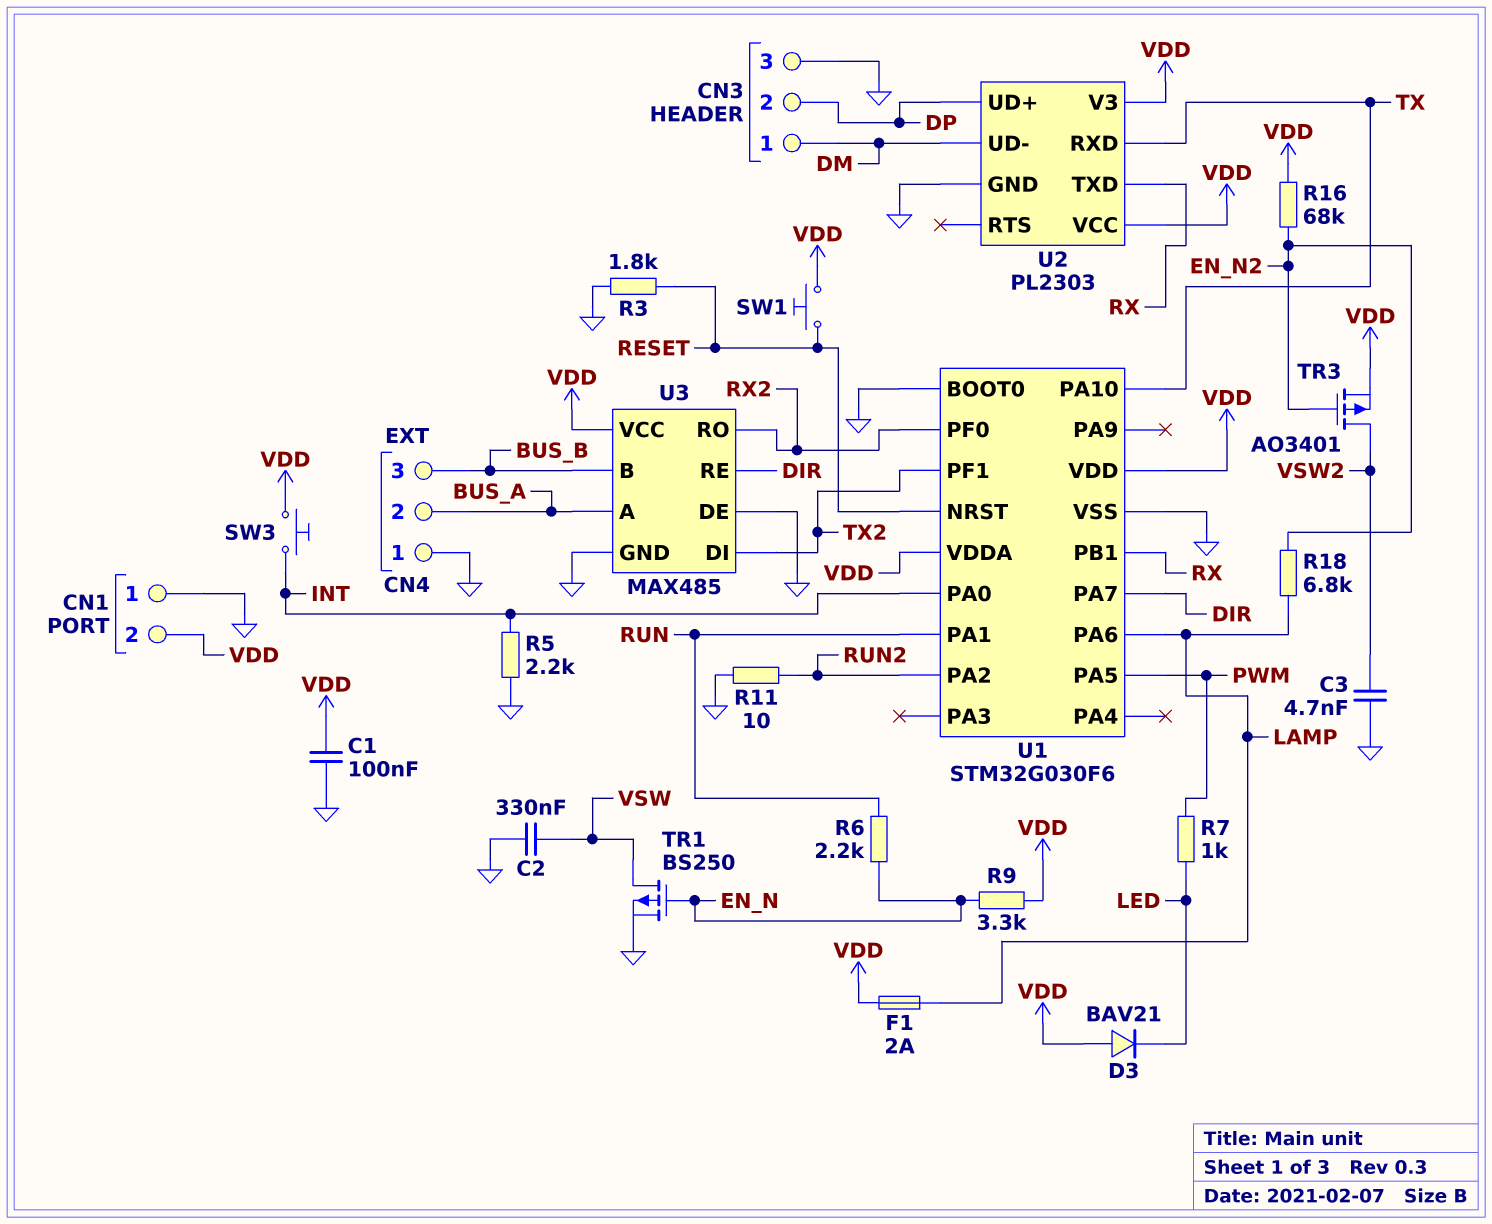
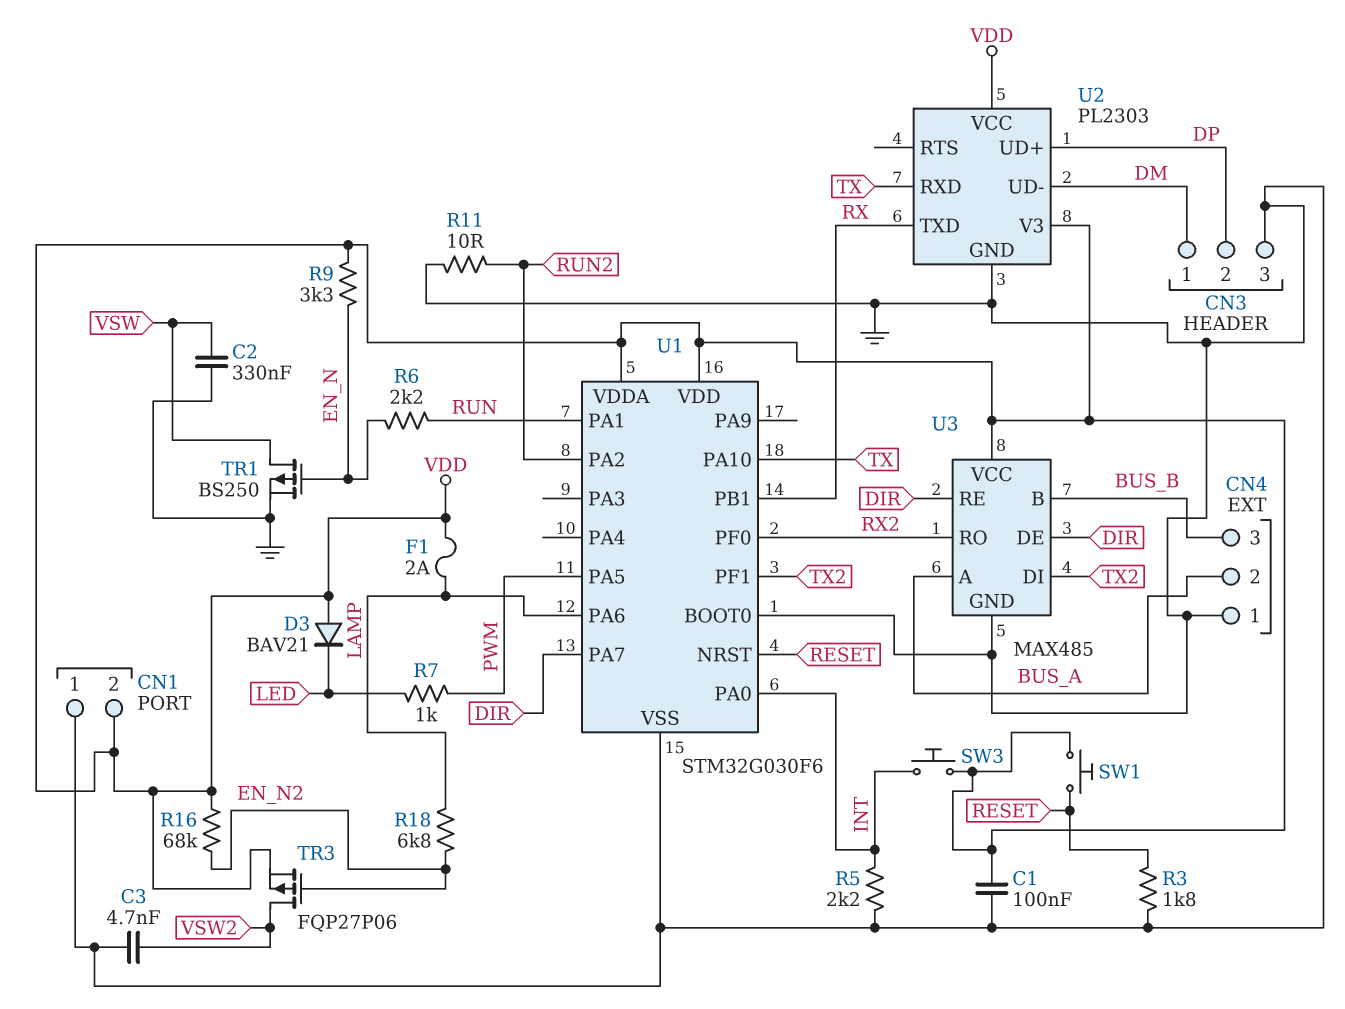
TR3: PMOS AO3401 (G EN_N2, D VSW2, S VDD) -> PMOS FQP27P06 (G EN_N2, D VSW2, S VDD)
U3 pin DE: GND -> DIR

